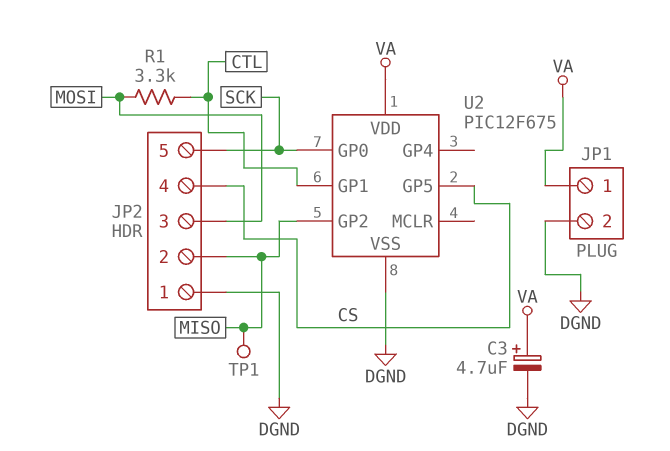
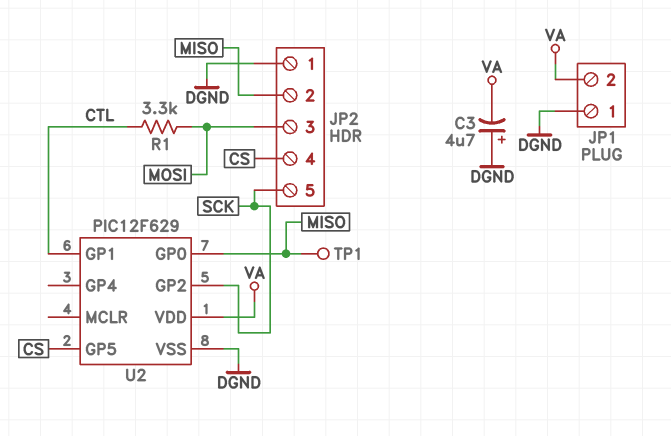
C3: 4.7uF (plus VA, minus DGND) -> 4.7uF (plus DGND, minus VA)
JP1 pin 1: VA -> DGND
JP1 pin 2: DGND -> VA
U2: PIC12F675 -> PIC12F629
U2 pin GP0: SCK -> MISO
U2 pin GP2: MISO -> SCK

